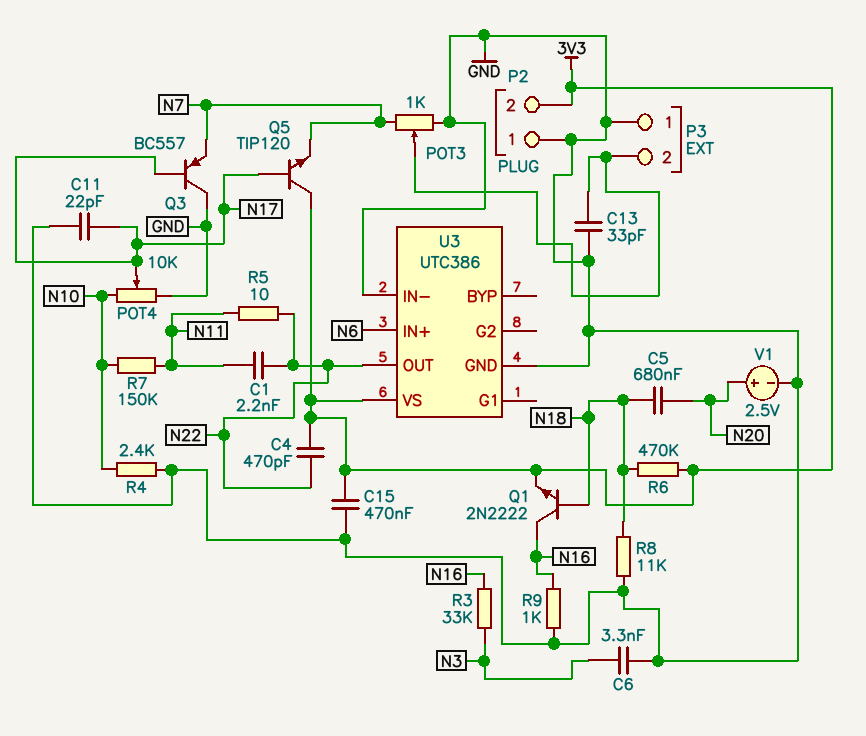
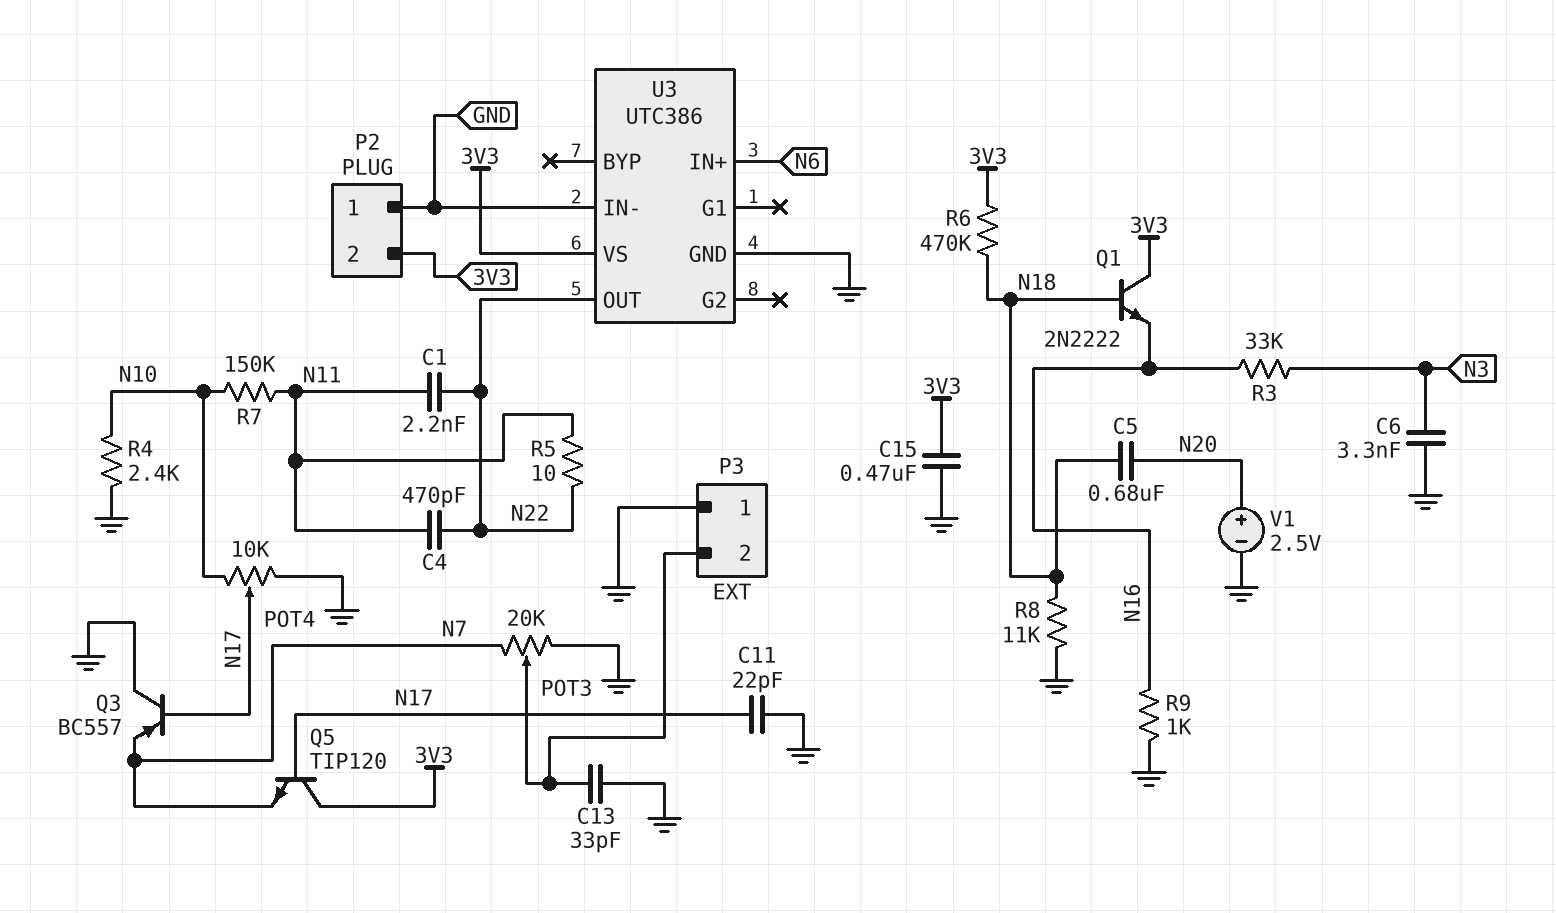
C4: 470pF (3V3, N22) -> 470pF (N11, N22)
POT3: 1k (GND, N7, wiper P3/2) -> 20k (GND, N7, wiper P3/2)
Q1: NPN 2N2222 (B N18, C N16, E 3V3) -> NPN 2N2222 (B N18, C 3V3, E N16)

